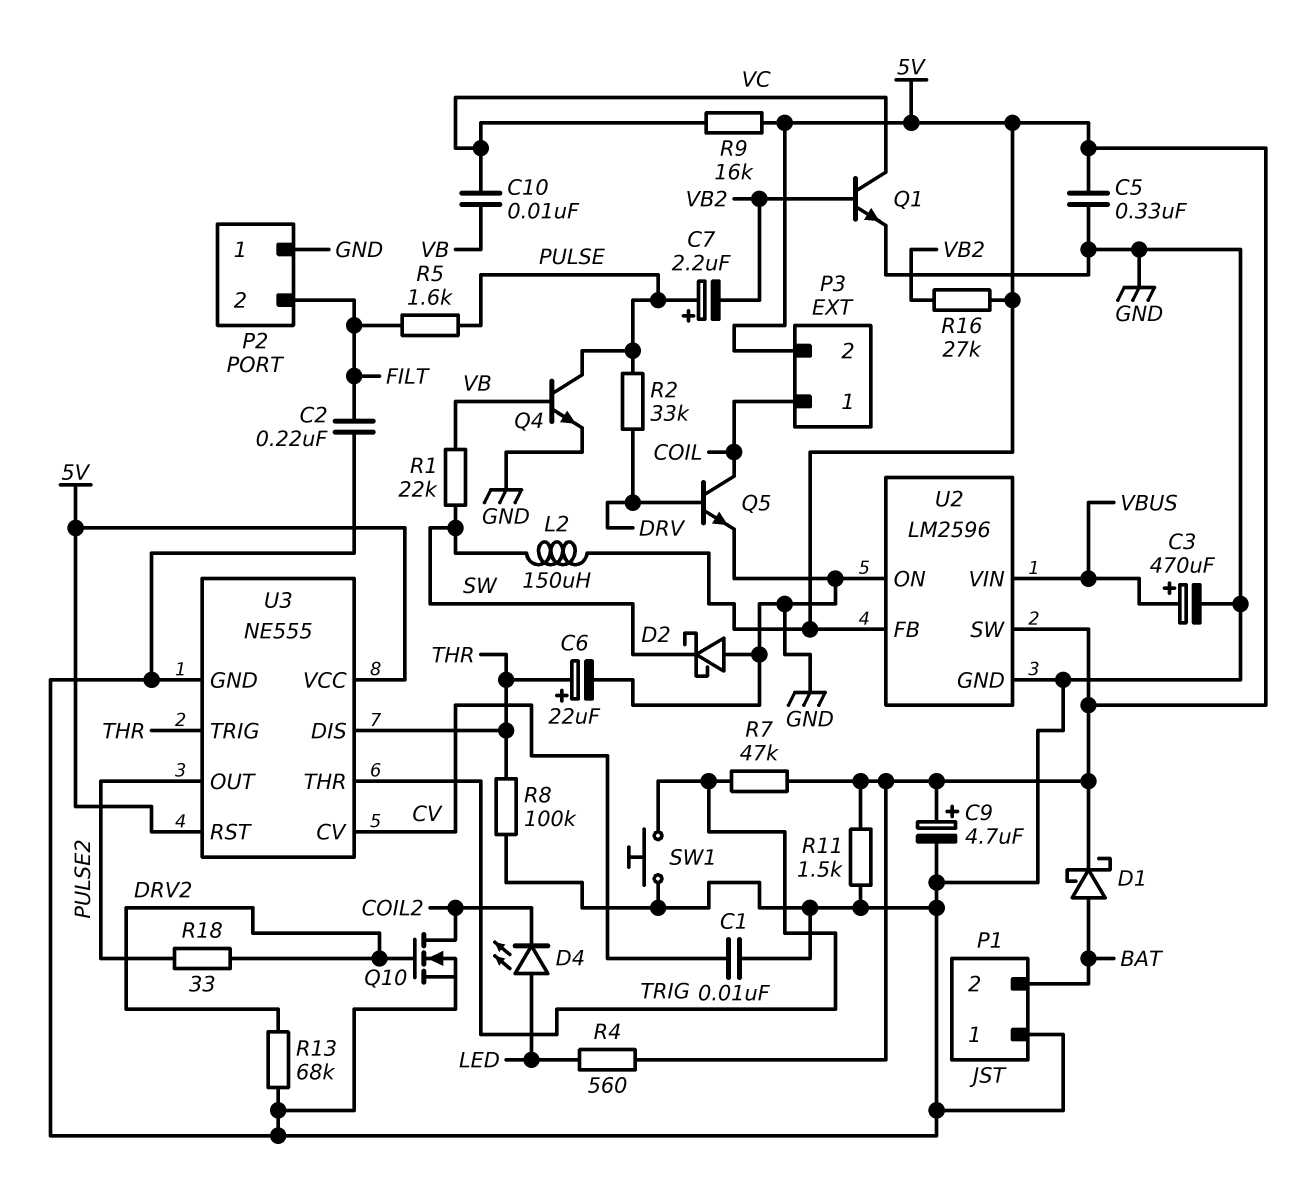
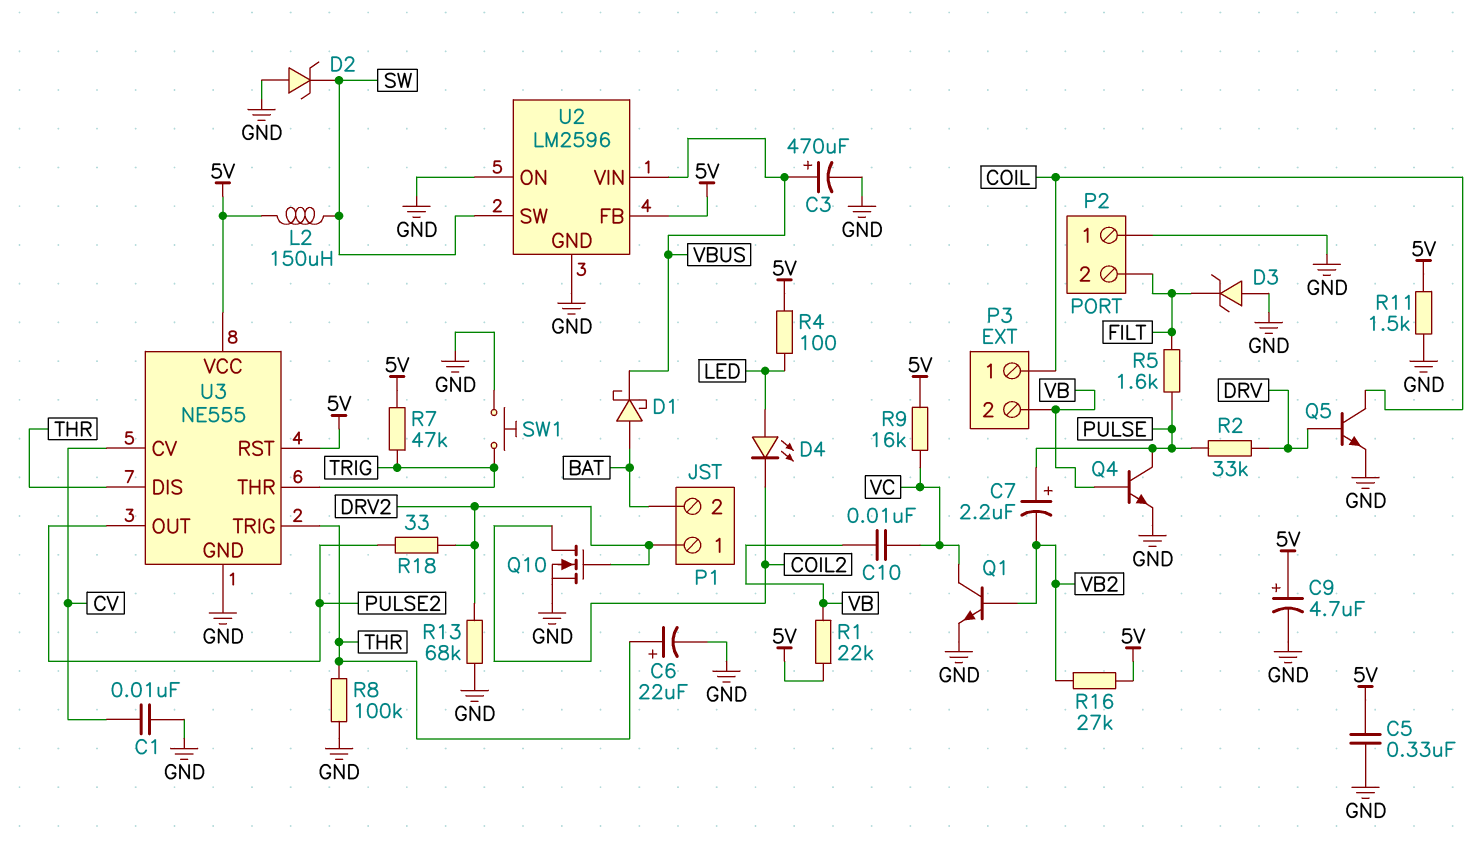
C2: 220nF (FILT, GND) -> none
D1: schottky (A BAT, K 5V) -> schottky (A BAT, K VBUS)
D2: schottky (A GND, K SW) -> zener (A GND, K SW)
D3: none -> zener (A GND, K FILT)
P1 pin 1: GND -> DRV2
P3 pin 2: 5V -> VB
R1: 22k (SW, VB) -> 22k (5V, VB)
R4: 560 (5V, LED) -> 100 (5V, LED)
U2 pin SW: 5V -> SW

